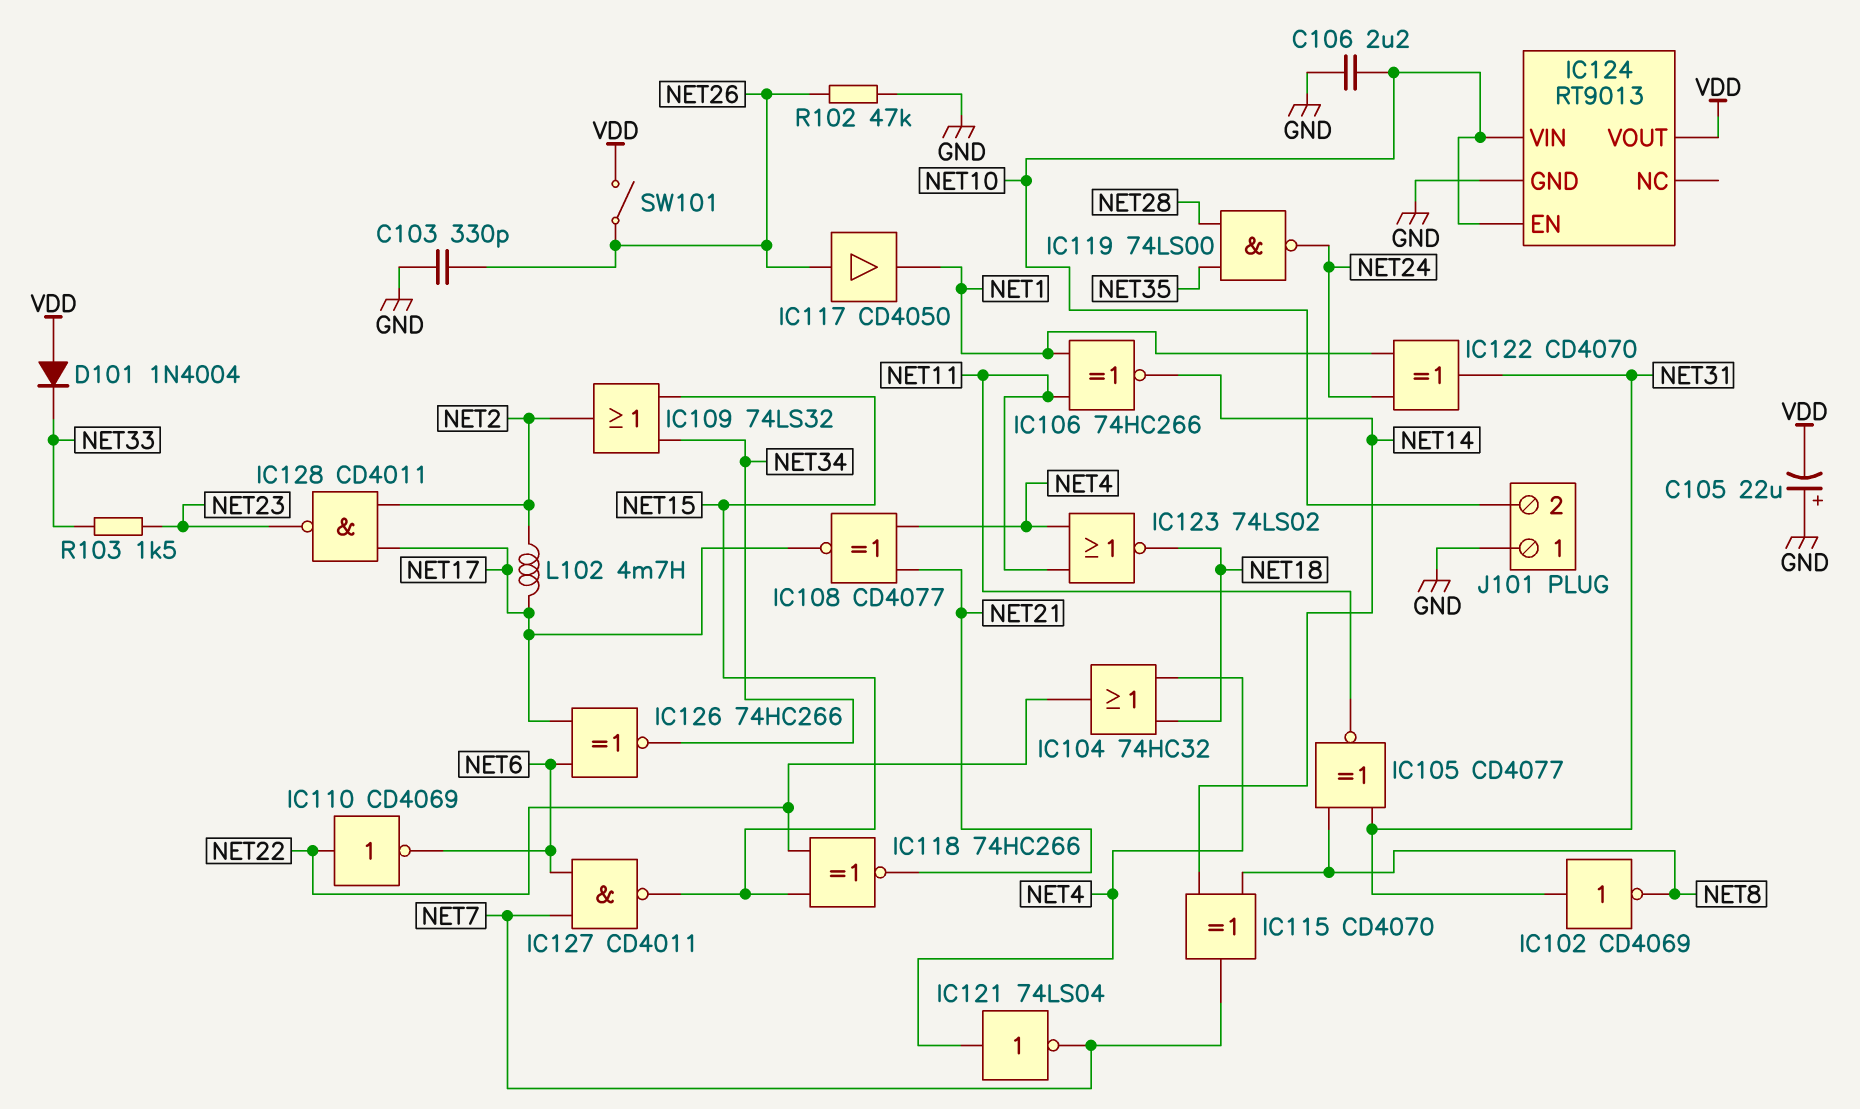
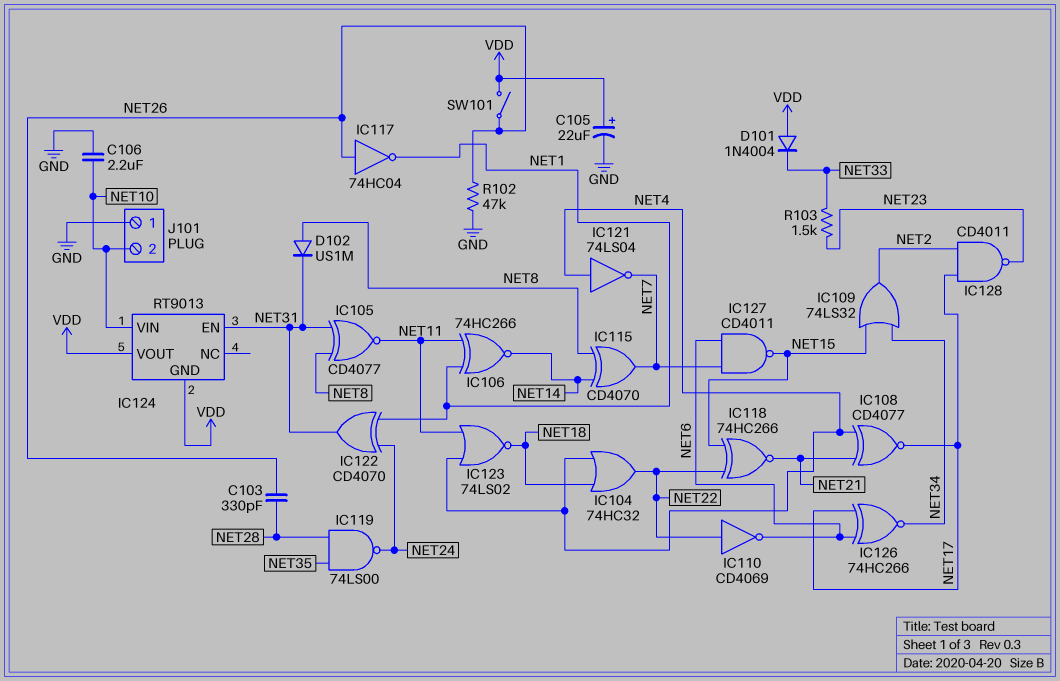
C103: 330pF (GND, NET26) -> 330pF (NET26, NET28)
C105: 22uF (plus GND, minus VDD) -> 22uF (plus VDD, minus GND)
D102: none -> diode US1M (A NET8, K NET31)
IC102: NOT CD4069 (in NET31, out NET8) -> none
IC117: buffer CD4050 (in NET26, out NET1) -> NOT 74HC04 (in NET26, out NET1)
IC124 pin EN: NET10 -> NET31
IC124 pin GND: GND -> VDD
L102: 4.7mH (NET2, NET17) -> none

